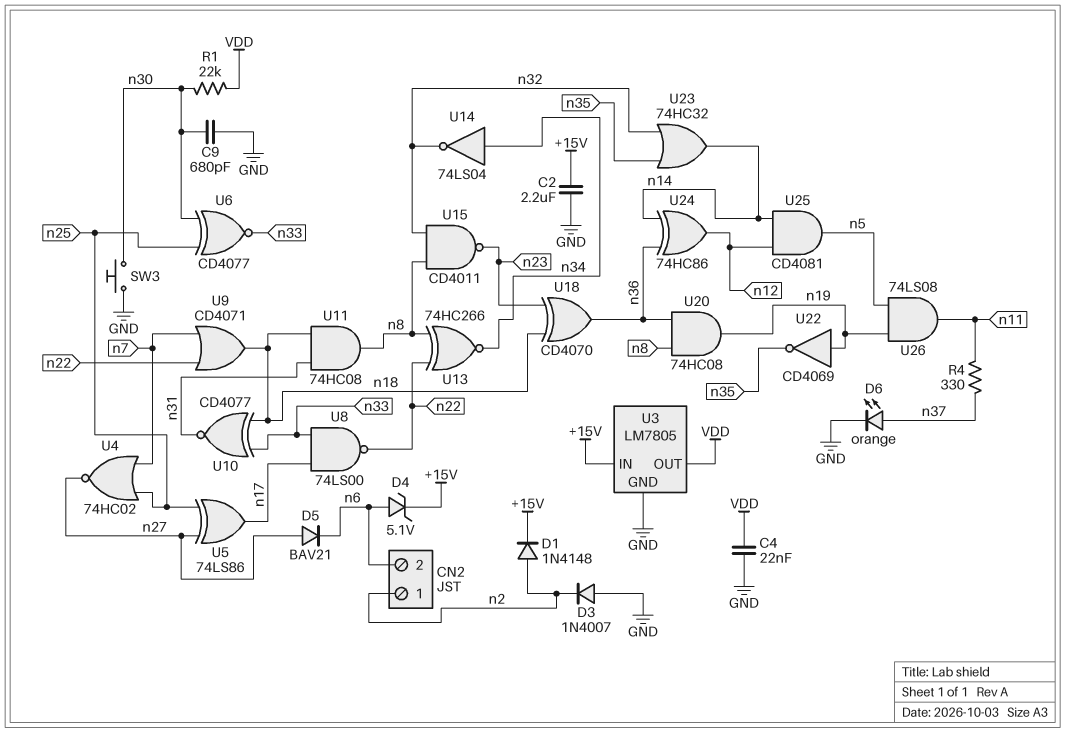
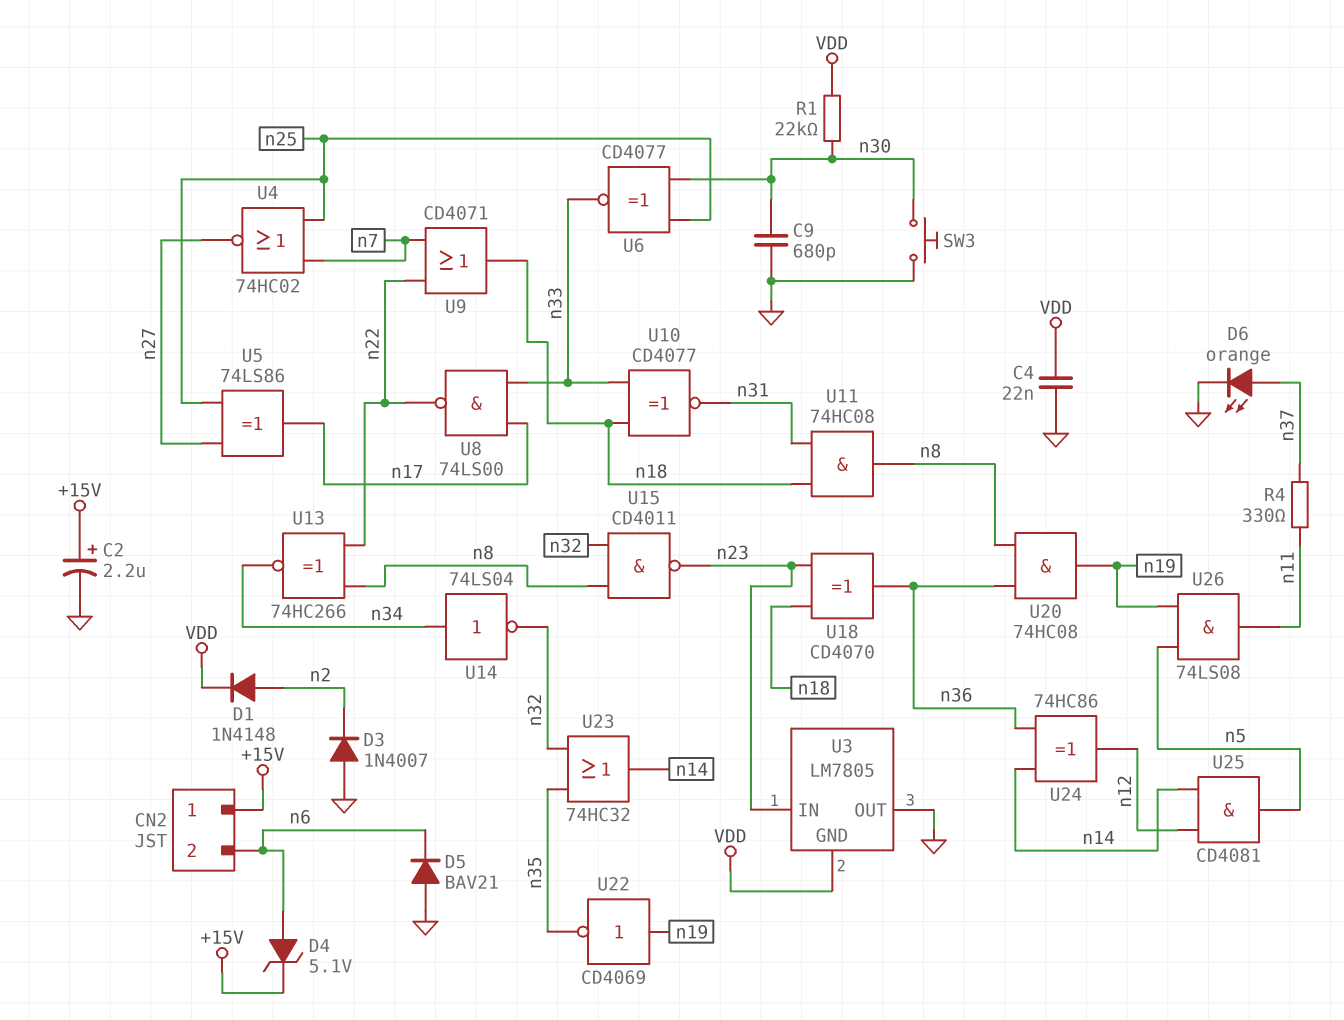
C2: 2.2uF (+15V, GND) -> 2.2uF (plus +15V, minus GND)
CN2 pin 1: n2 -> +15V
D1: diode 1N4148 (A n2, K +15V) -> diode 1N4148 (A n2, K VDD)
D5: diode BAV21 (A n27, K n6) -> diode BAV21 (A GND, K n6)
U3 pin GND: GND -> VDD
U3 pin IN: +15V -> n23
U3 pin OUT: VDD -> GND

